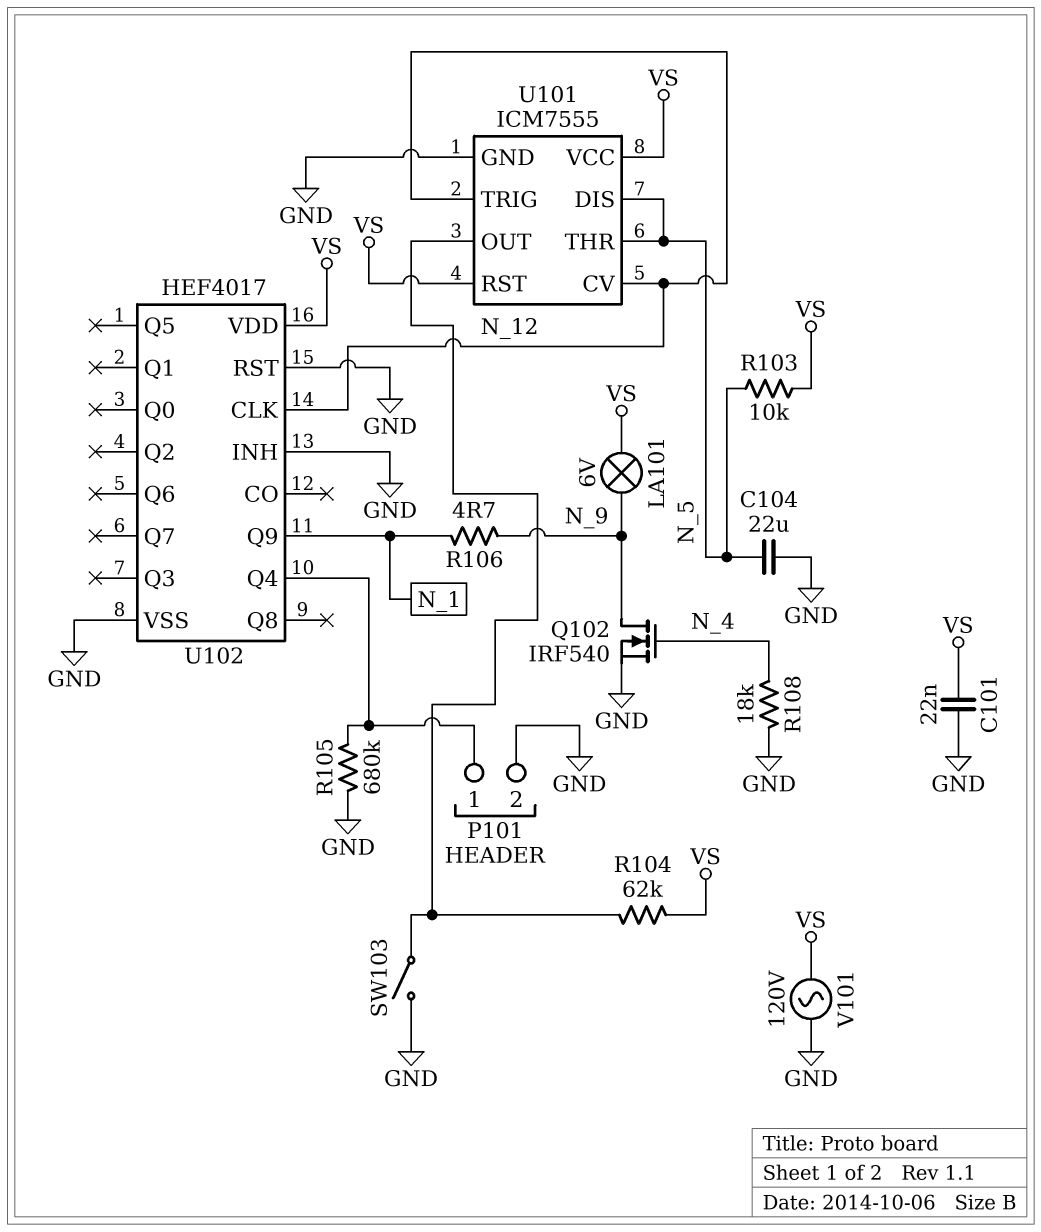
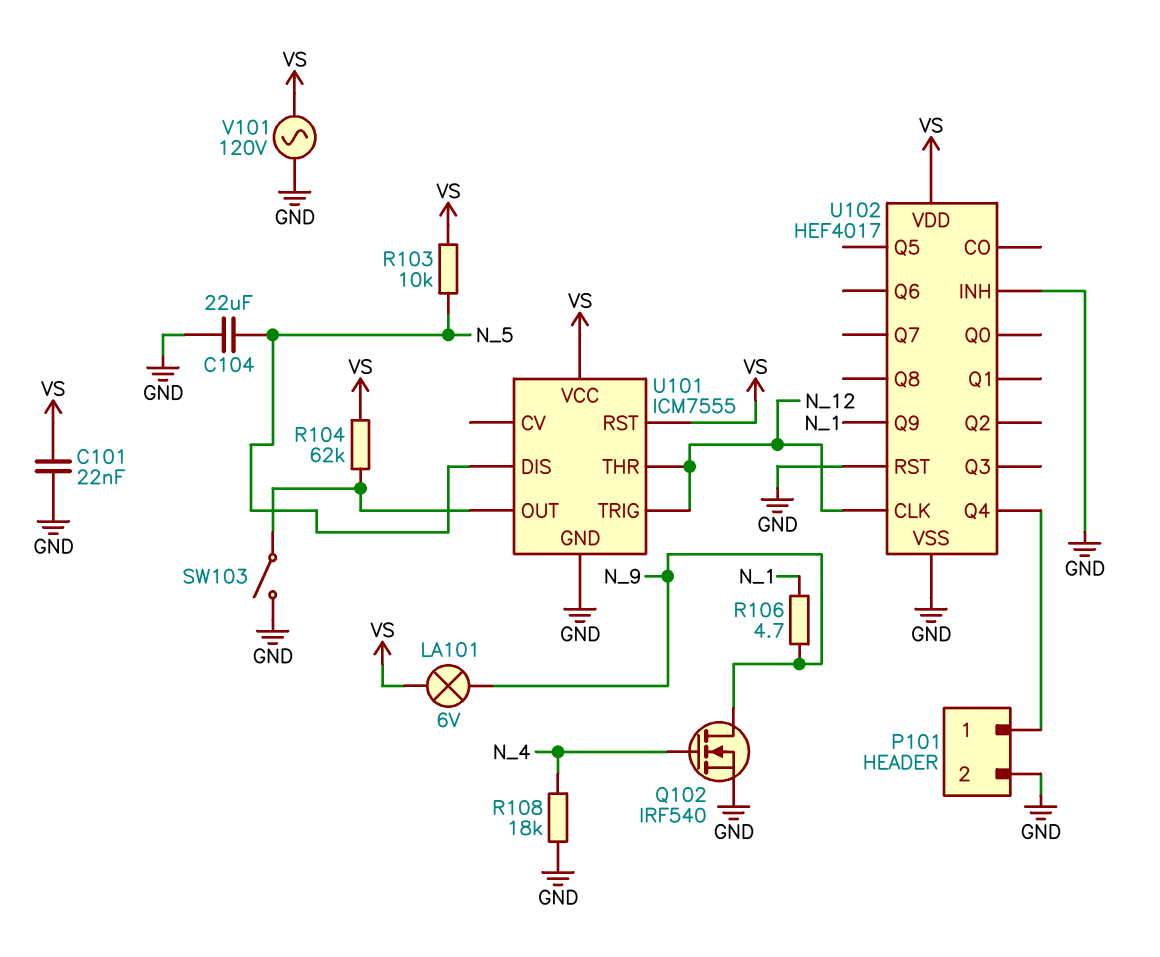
R105: 680k (GND, P101/1) -> none
U101 pin CV: N_12 -> none
U101 pin THR: N_5 -> N_12

